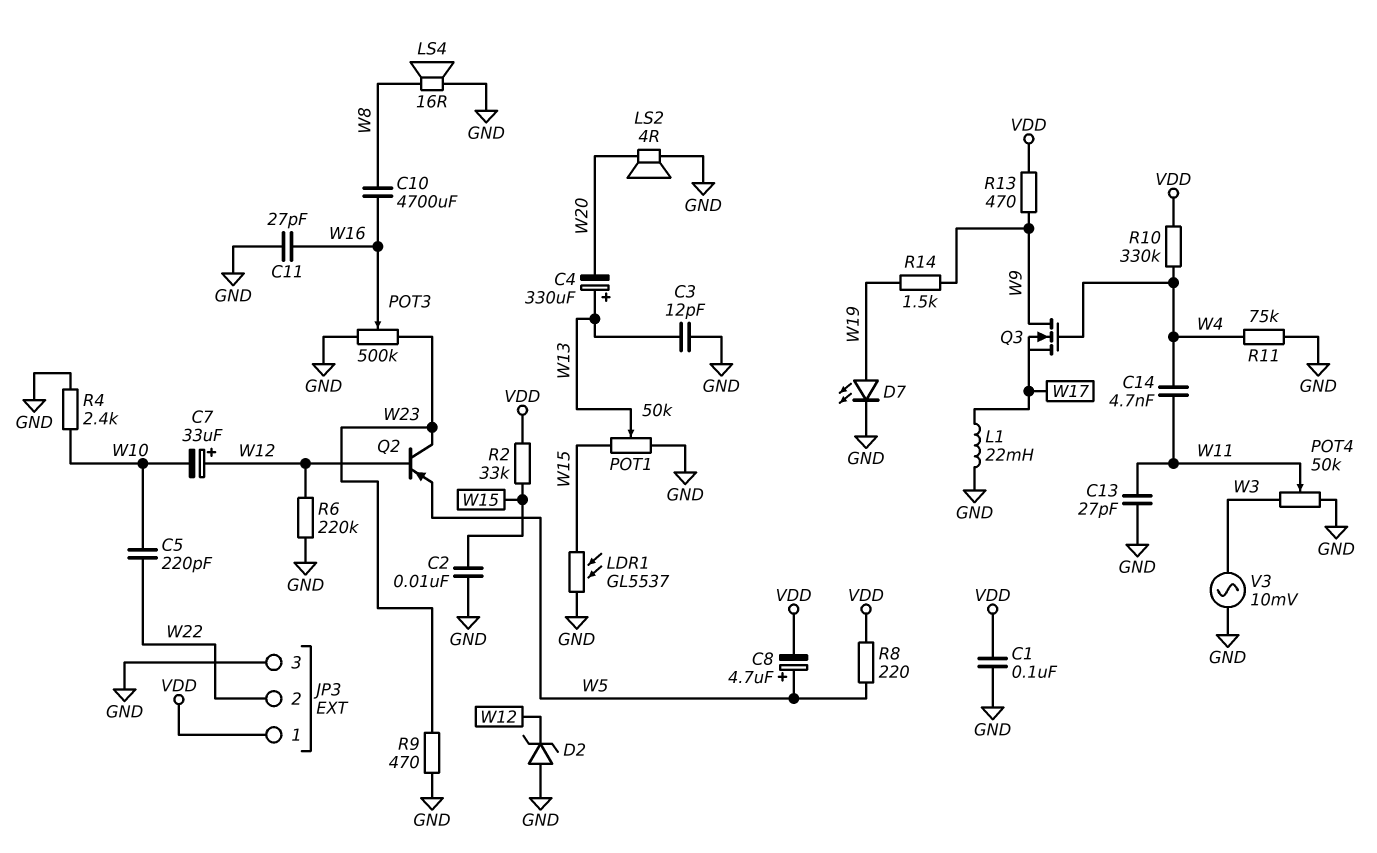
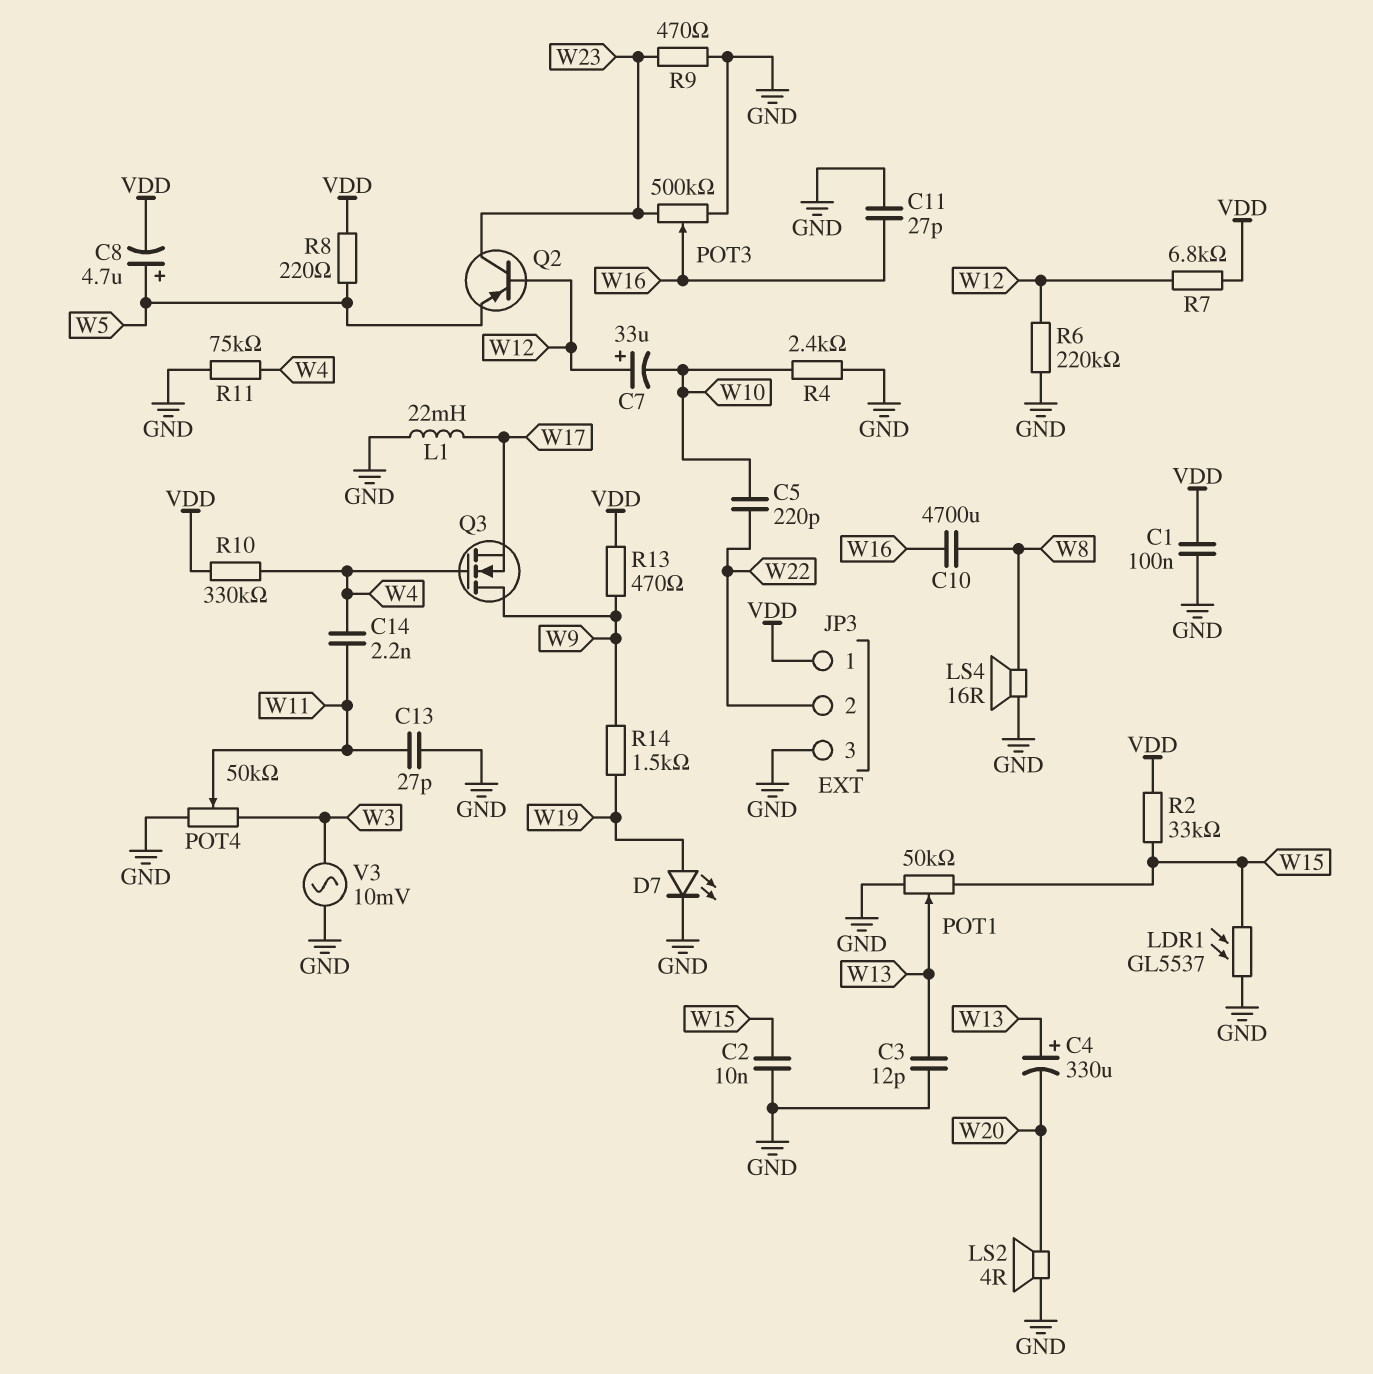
C14: 4.7nF (W4, W11) -> 2.2nF (W4, W11)
D2: zener (A GND, K W12) -> none
R7: none -> 6.8k (VDD, W12)

